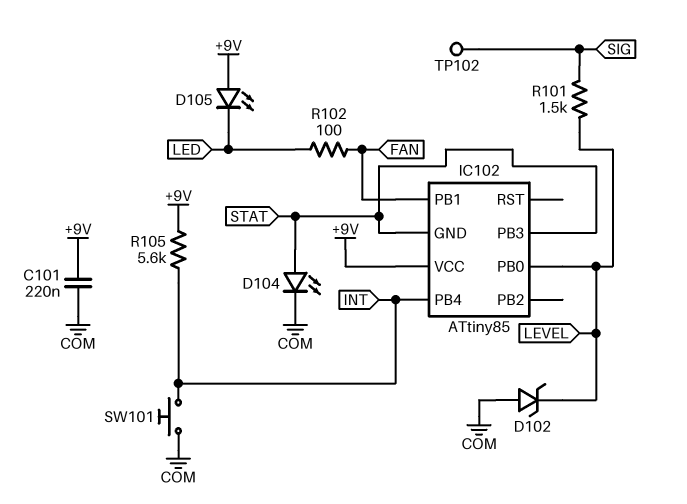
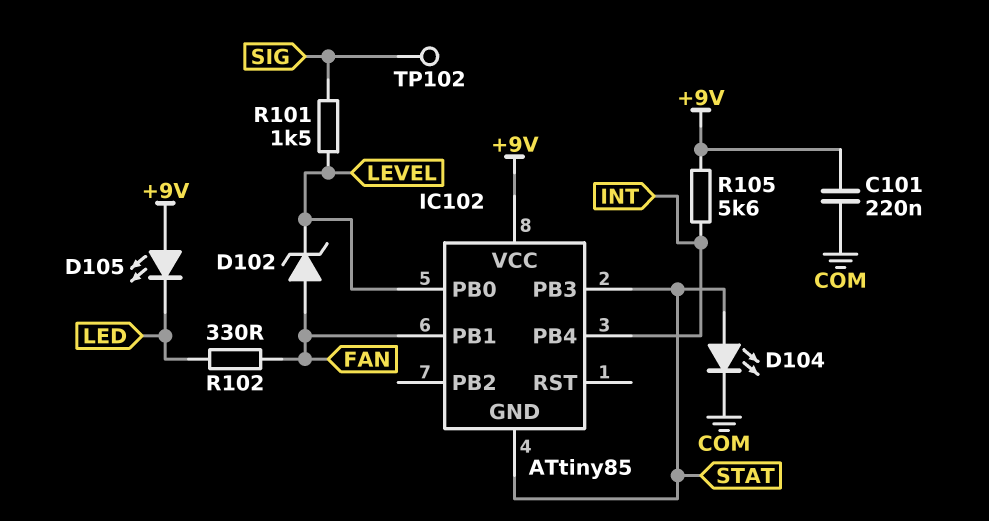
D102: zener (A COM, K LEVEL) -> zener (A FAN, K LEVEL)
R102: 100 (FAN, LED) -> 330 (FAN, LED)
SW101: button (COM, INT) -> none

